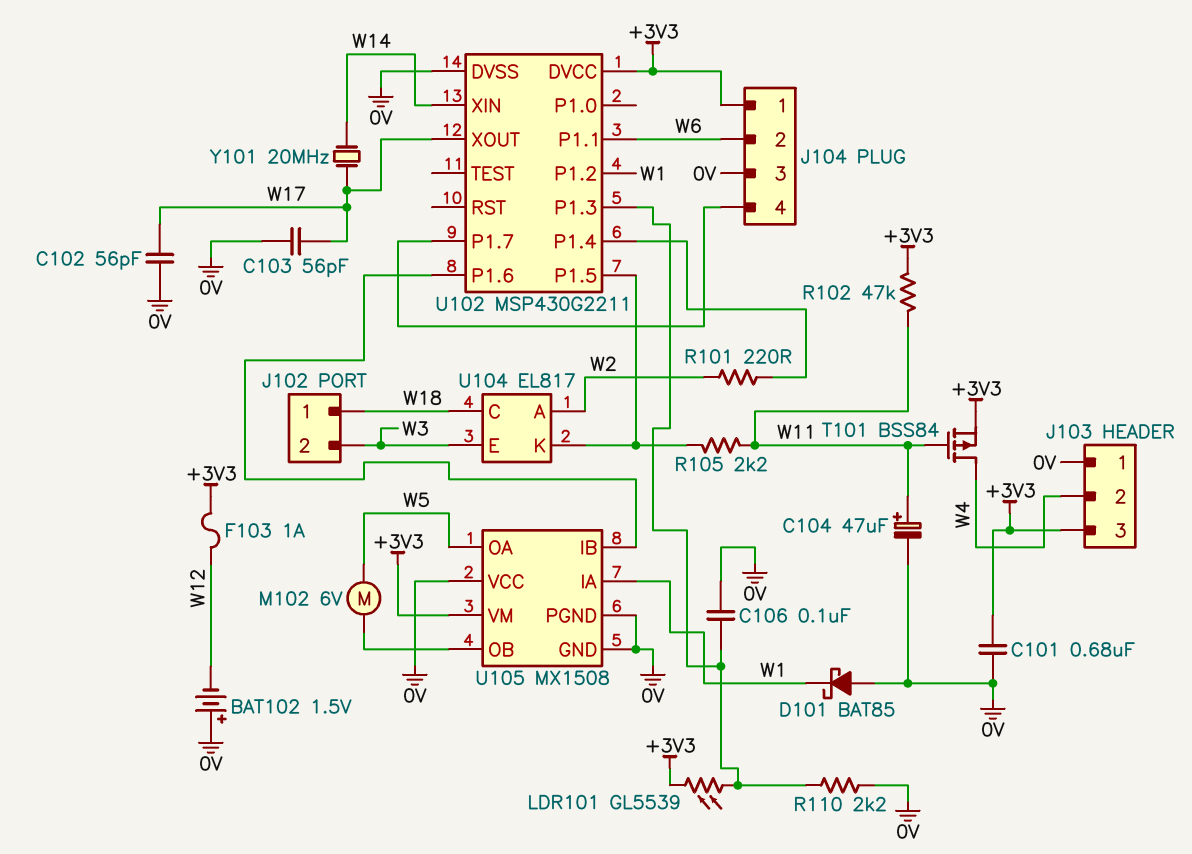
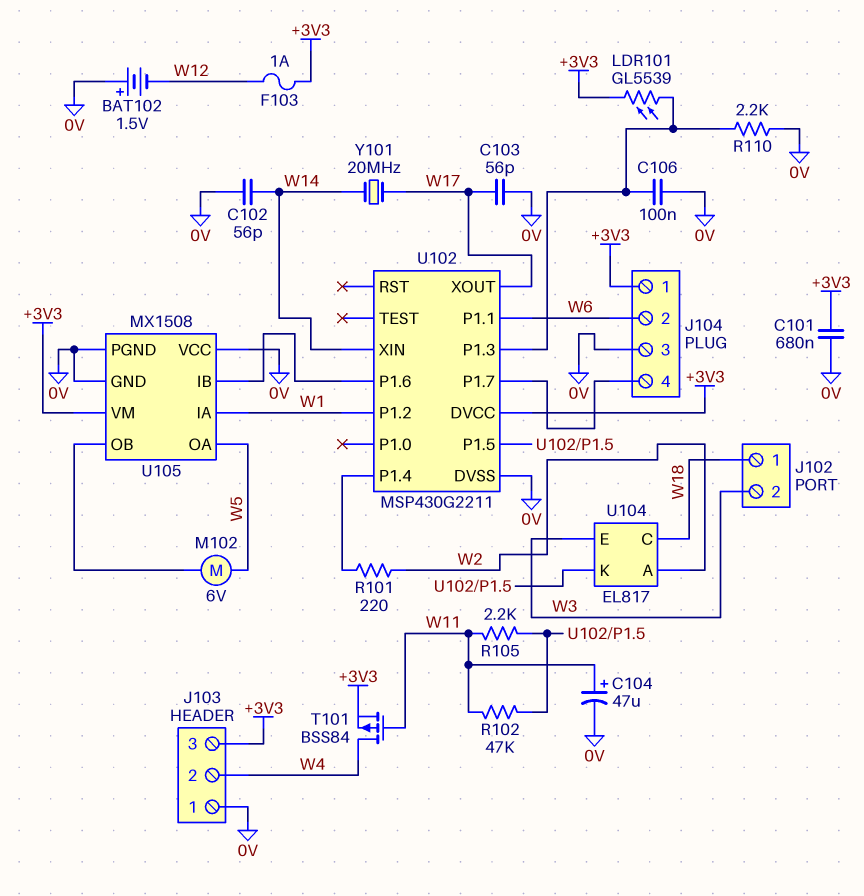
C102: 56pF (0V, W17) -> 56pF (0V, W14)
D101: schottky BAT85 (A 0V, K W1) -> none
R102: 47k (+3V3, W11) -> 47k (U102/P1.5, W11)

